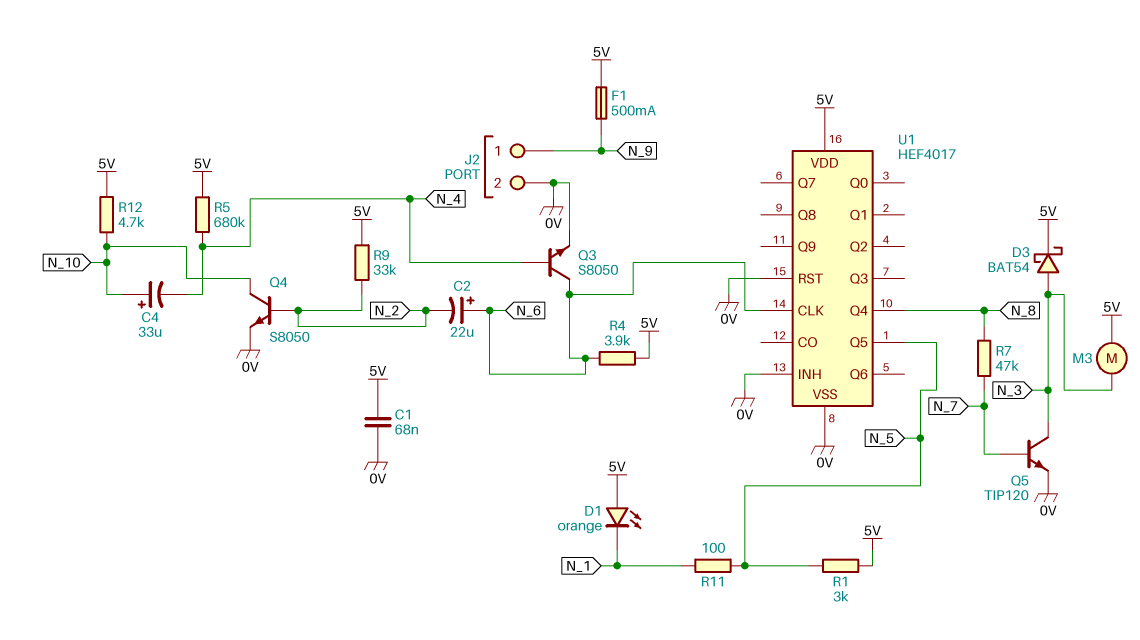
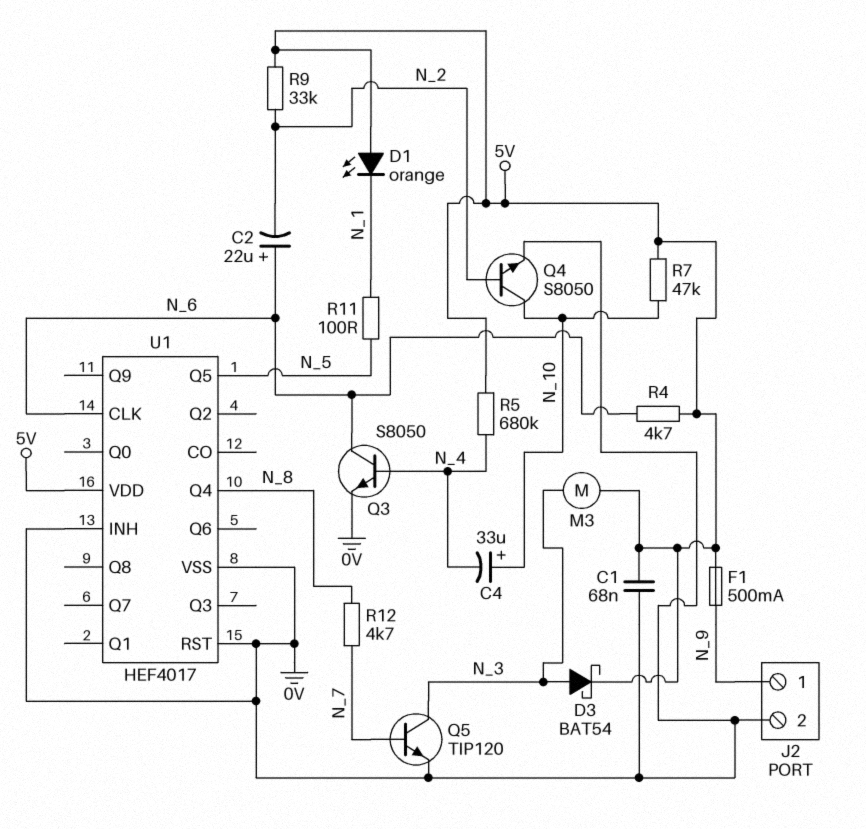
R1: 3k (5V, N_5) -> none
R4: 3.9k (5V, N_6) -> 4.7k (5V, N_6)
R7: 47k (N_7, N_8) -> 47k (5V, N_10)
R12: 4.7k (5V, N_10) -> 4.7k (N_7, N_8)

